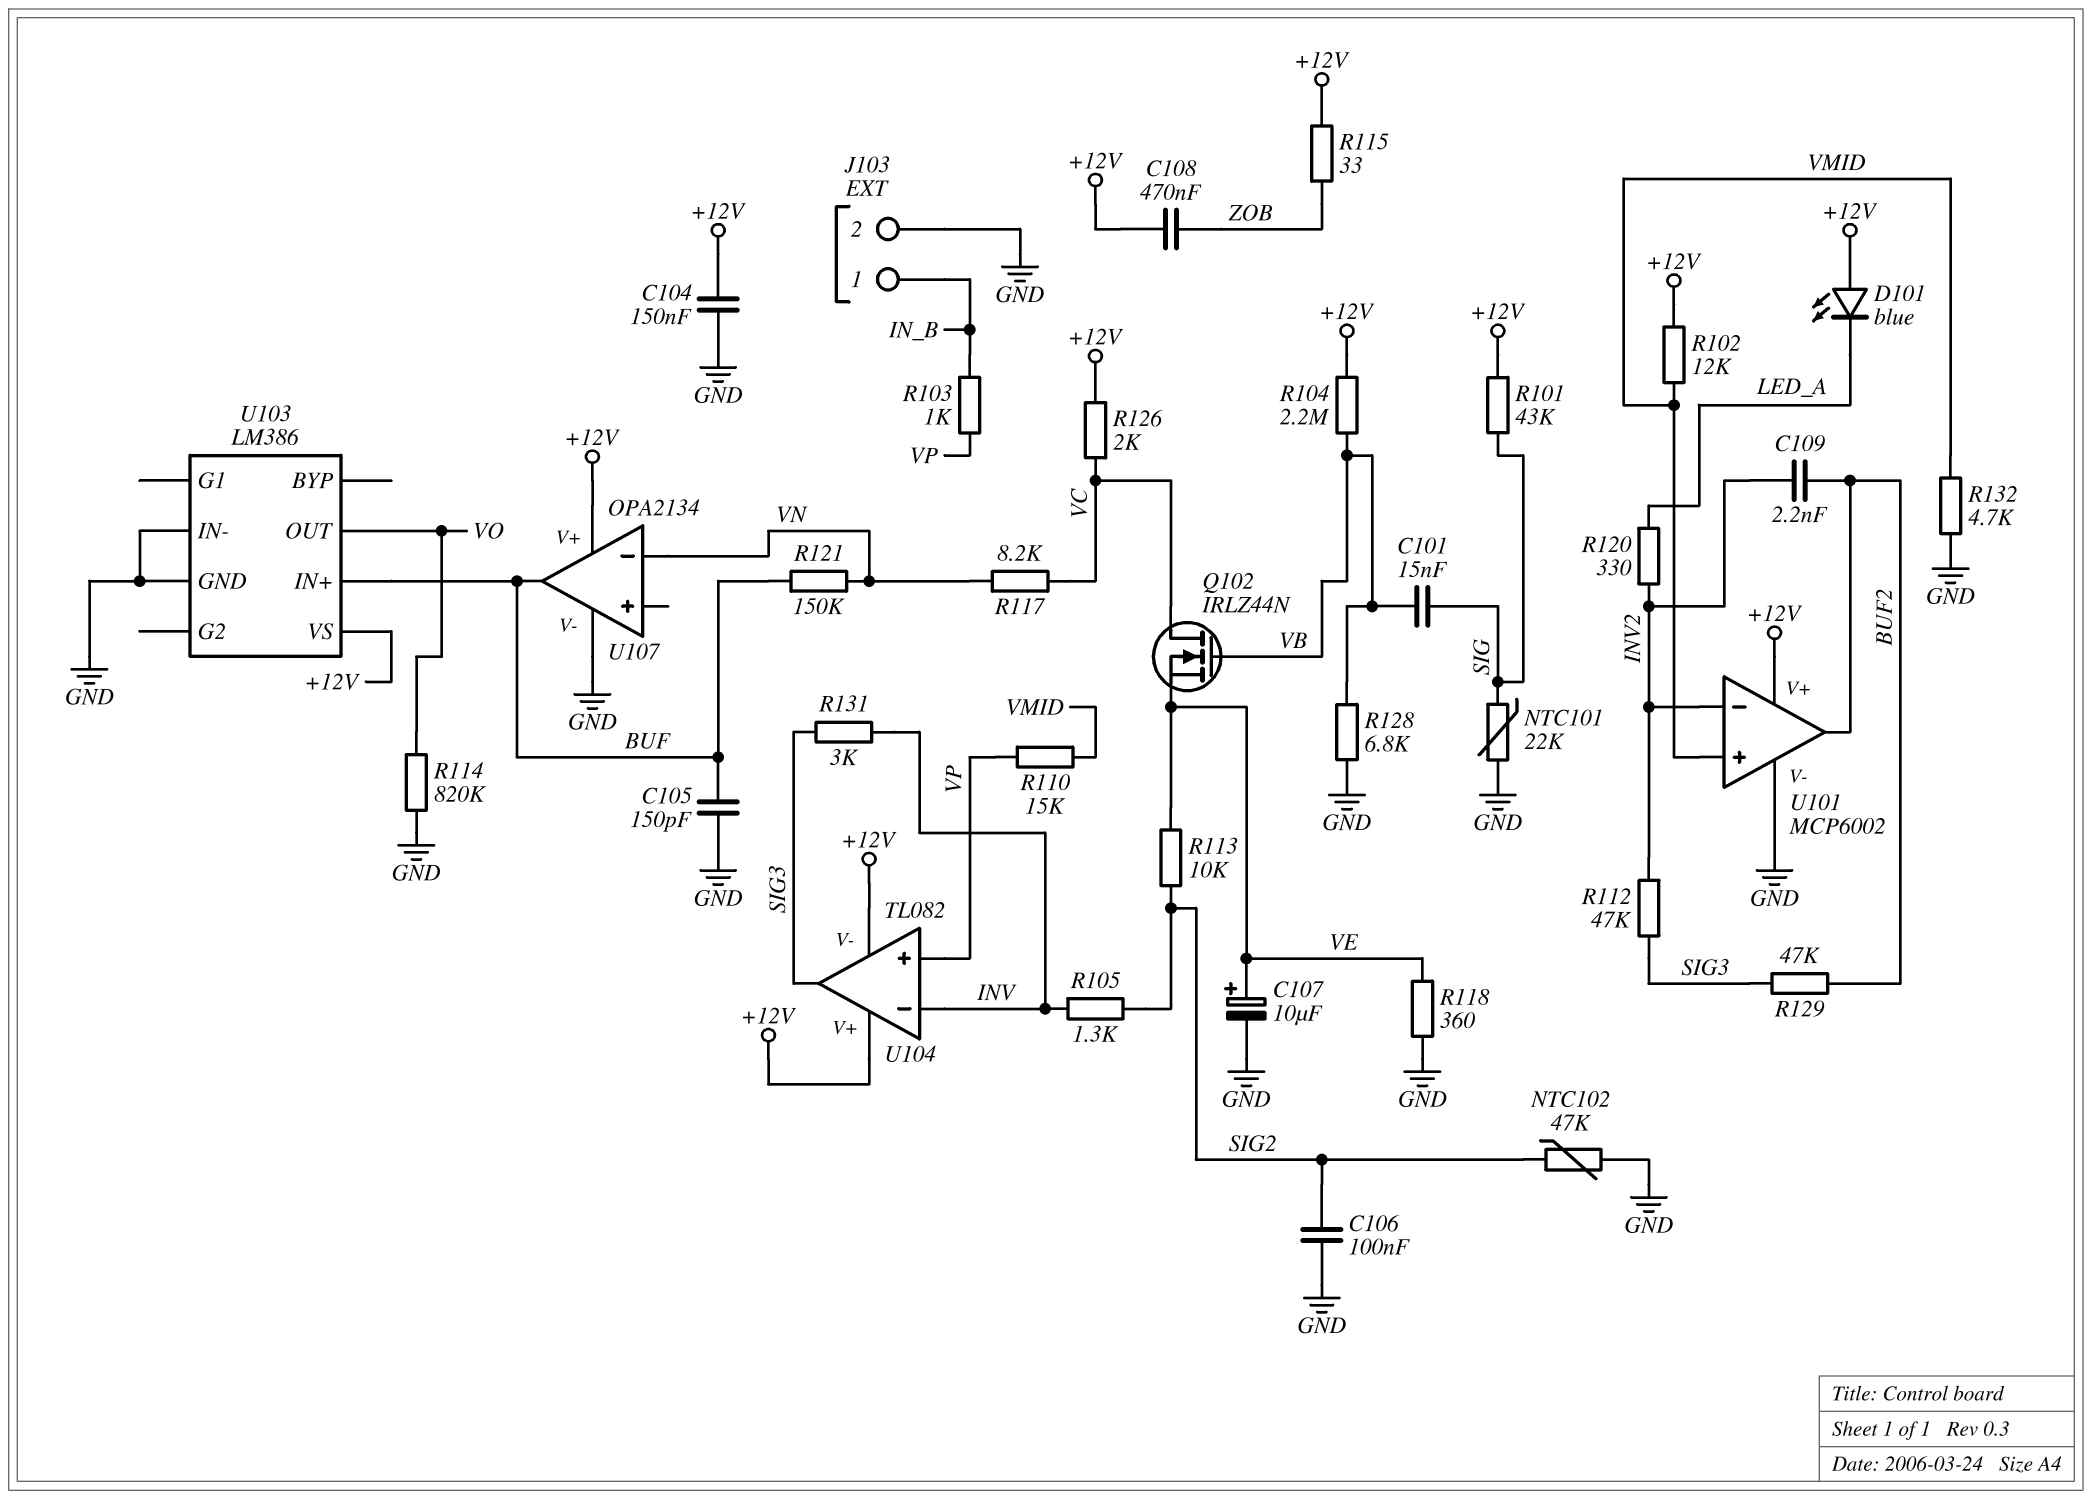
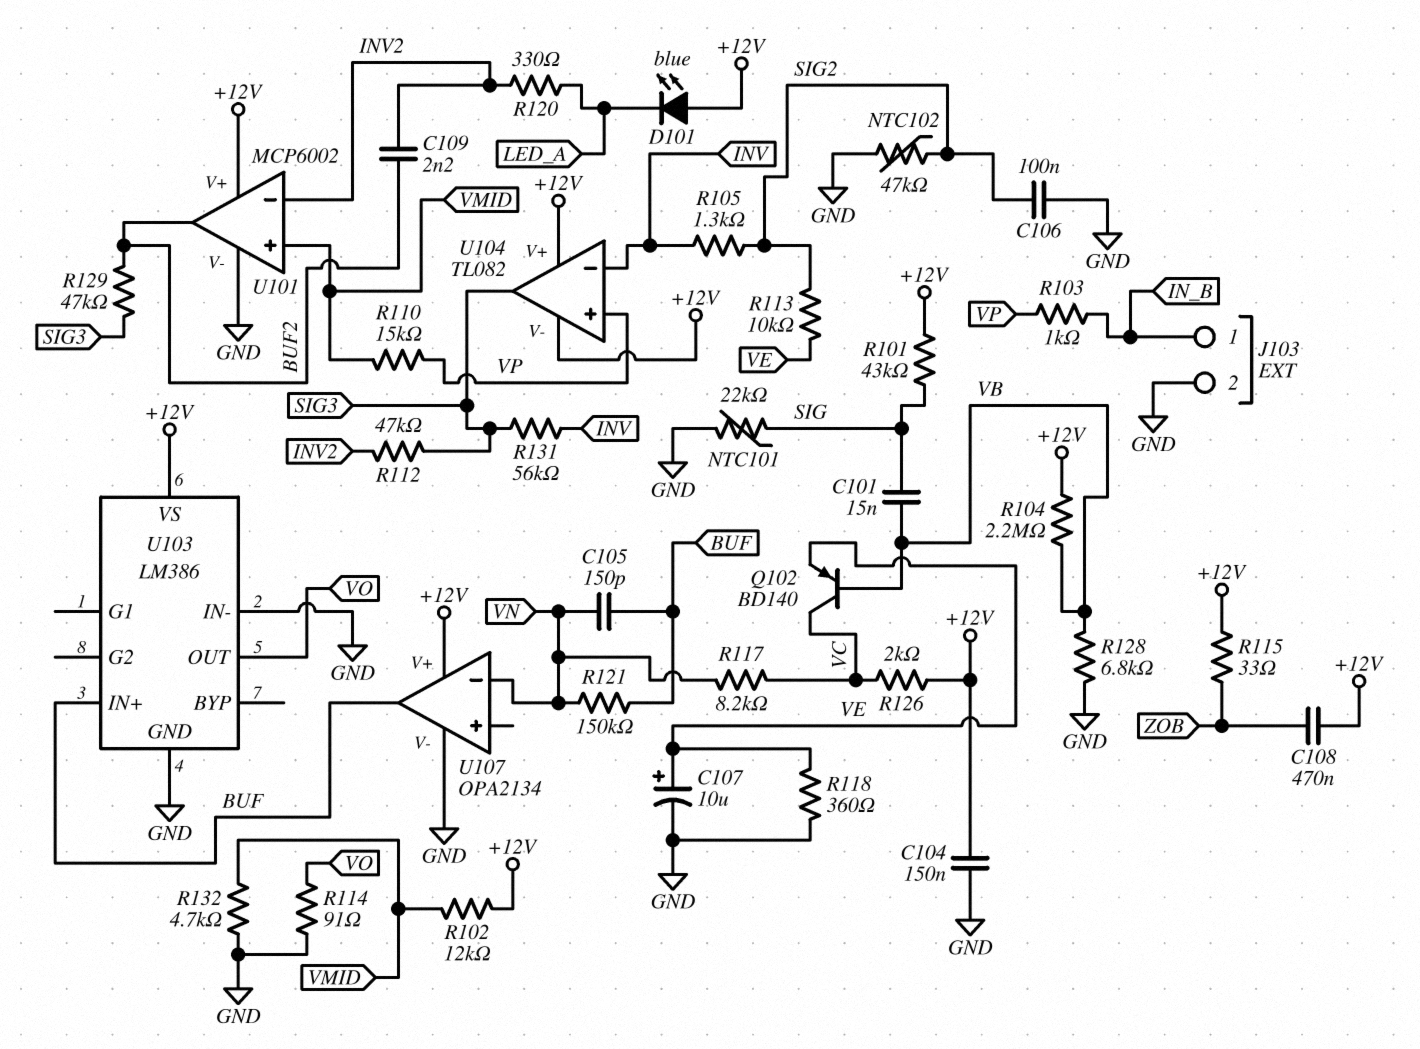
C105: 150pF (BUF, GND) -> 150pF (BUF, VN)
Q102: NMOS IRLZ44N (G VB, D VC, S VE) -> PNP BD140 (B VB, C VC, E VE)
R114: 820k (GND, VO) -> 91 (GND, VO)
R131: 3k (INV, SIG3) -> 56k (INV, SIG3)

